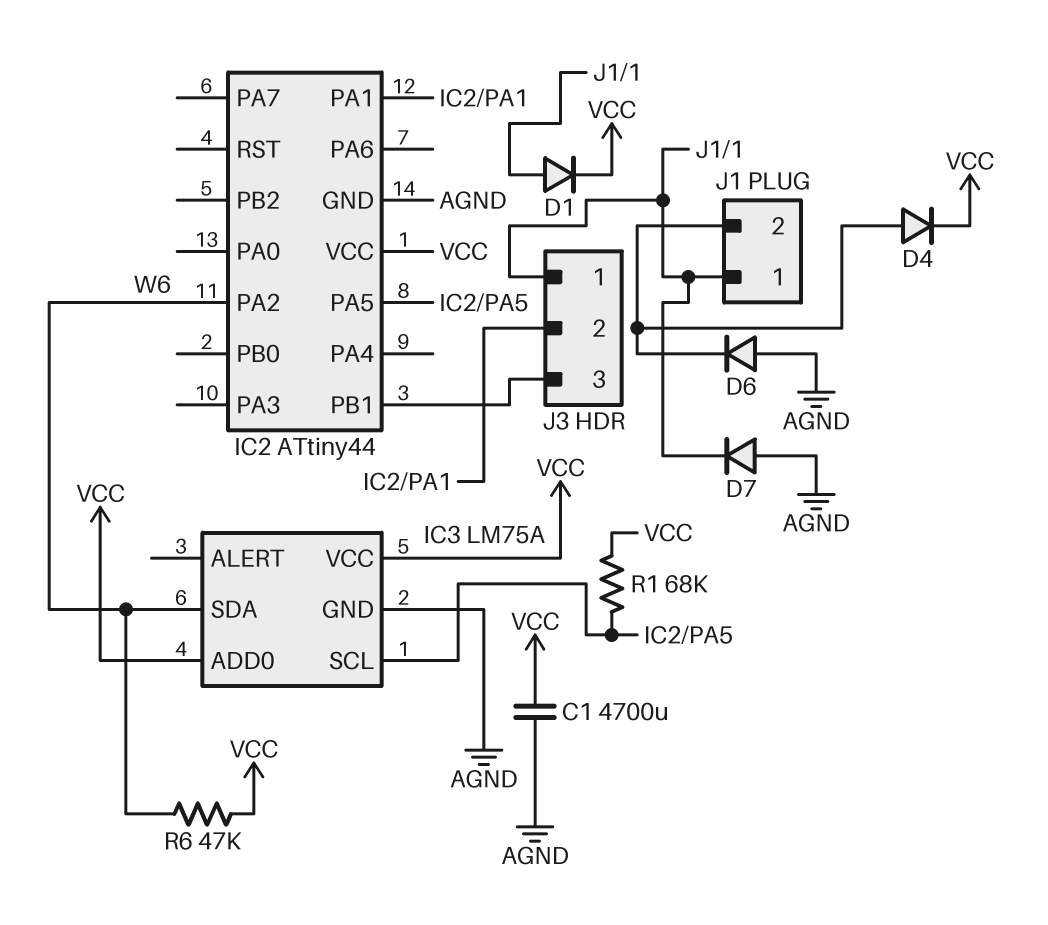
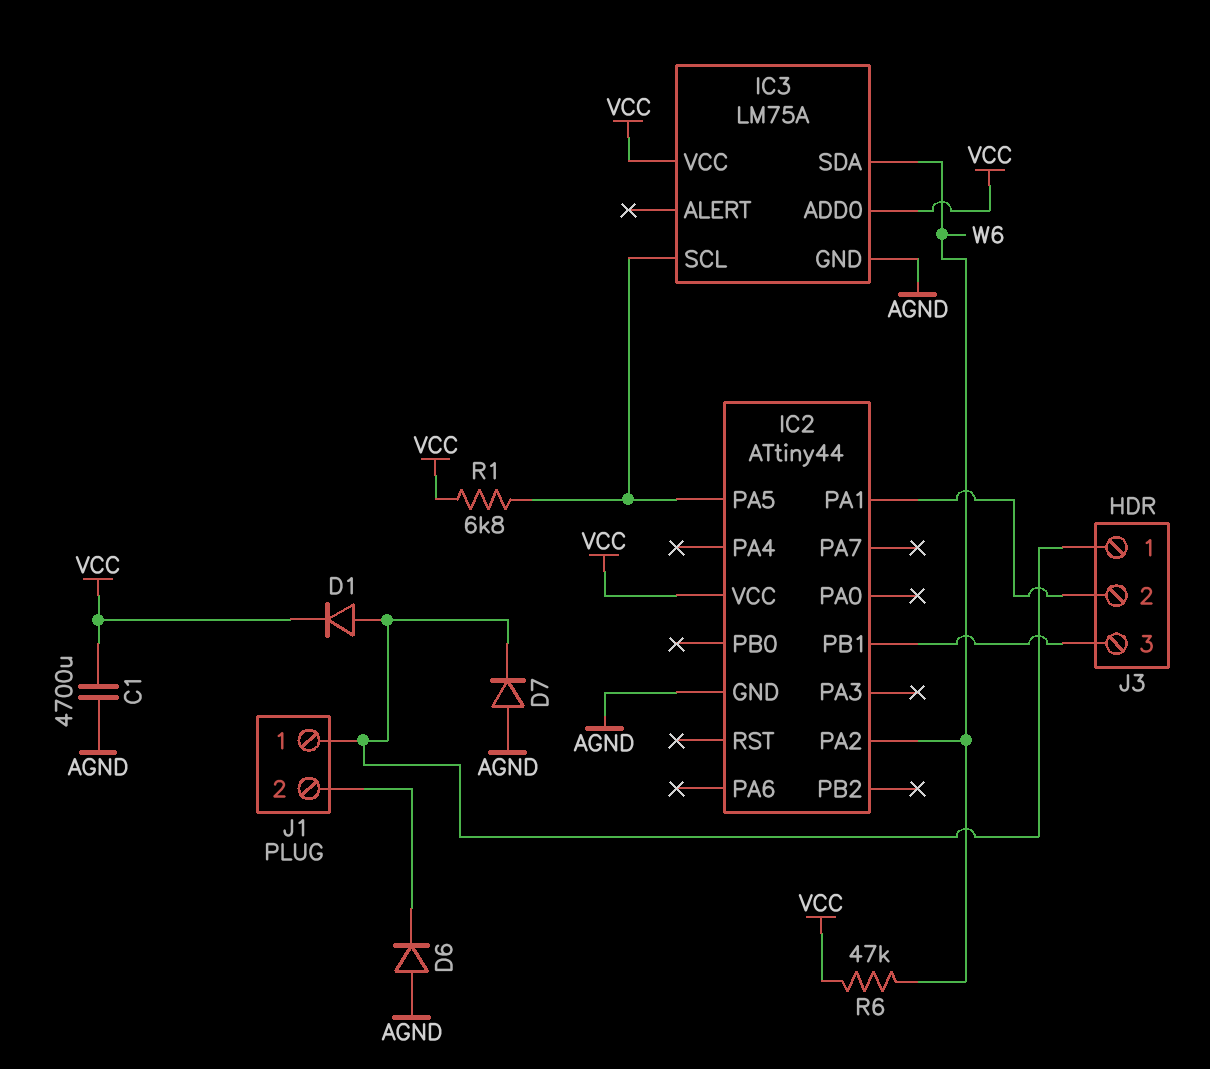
D4: diode (A J1/2, K VCC) -> none
R1: 68k (IC2/PA5, VCC) -> 6.8k (IC2/PA5, VCC)

